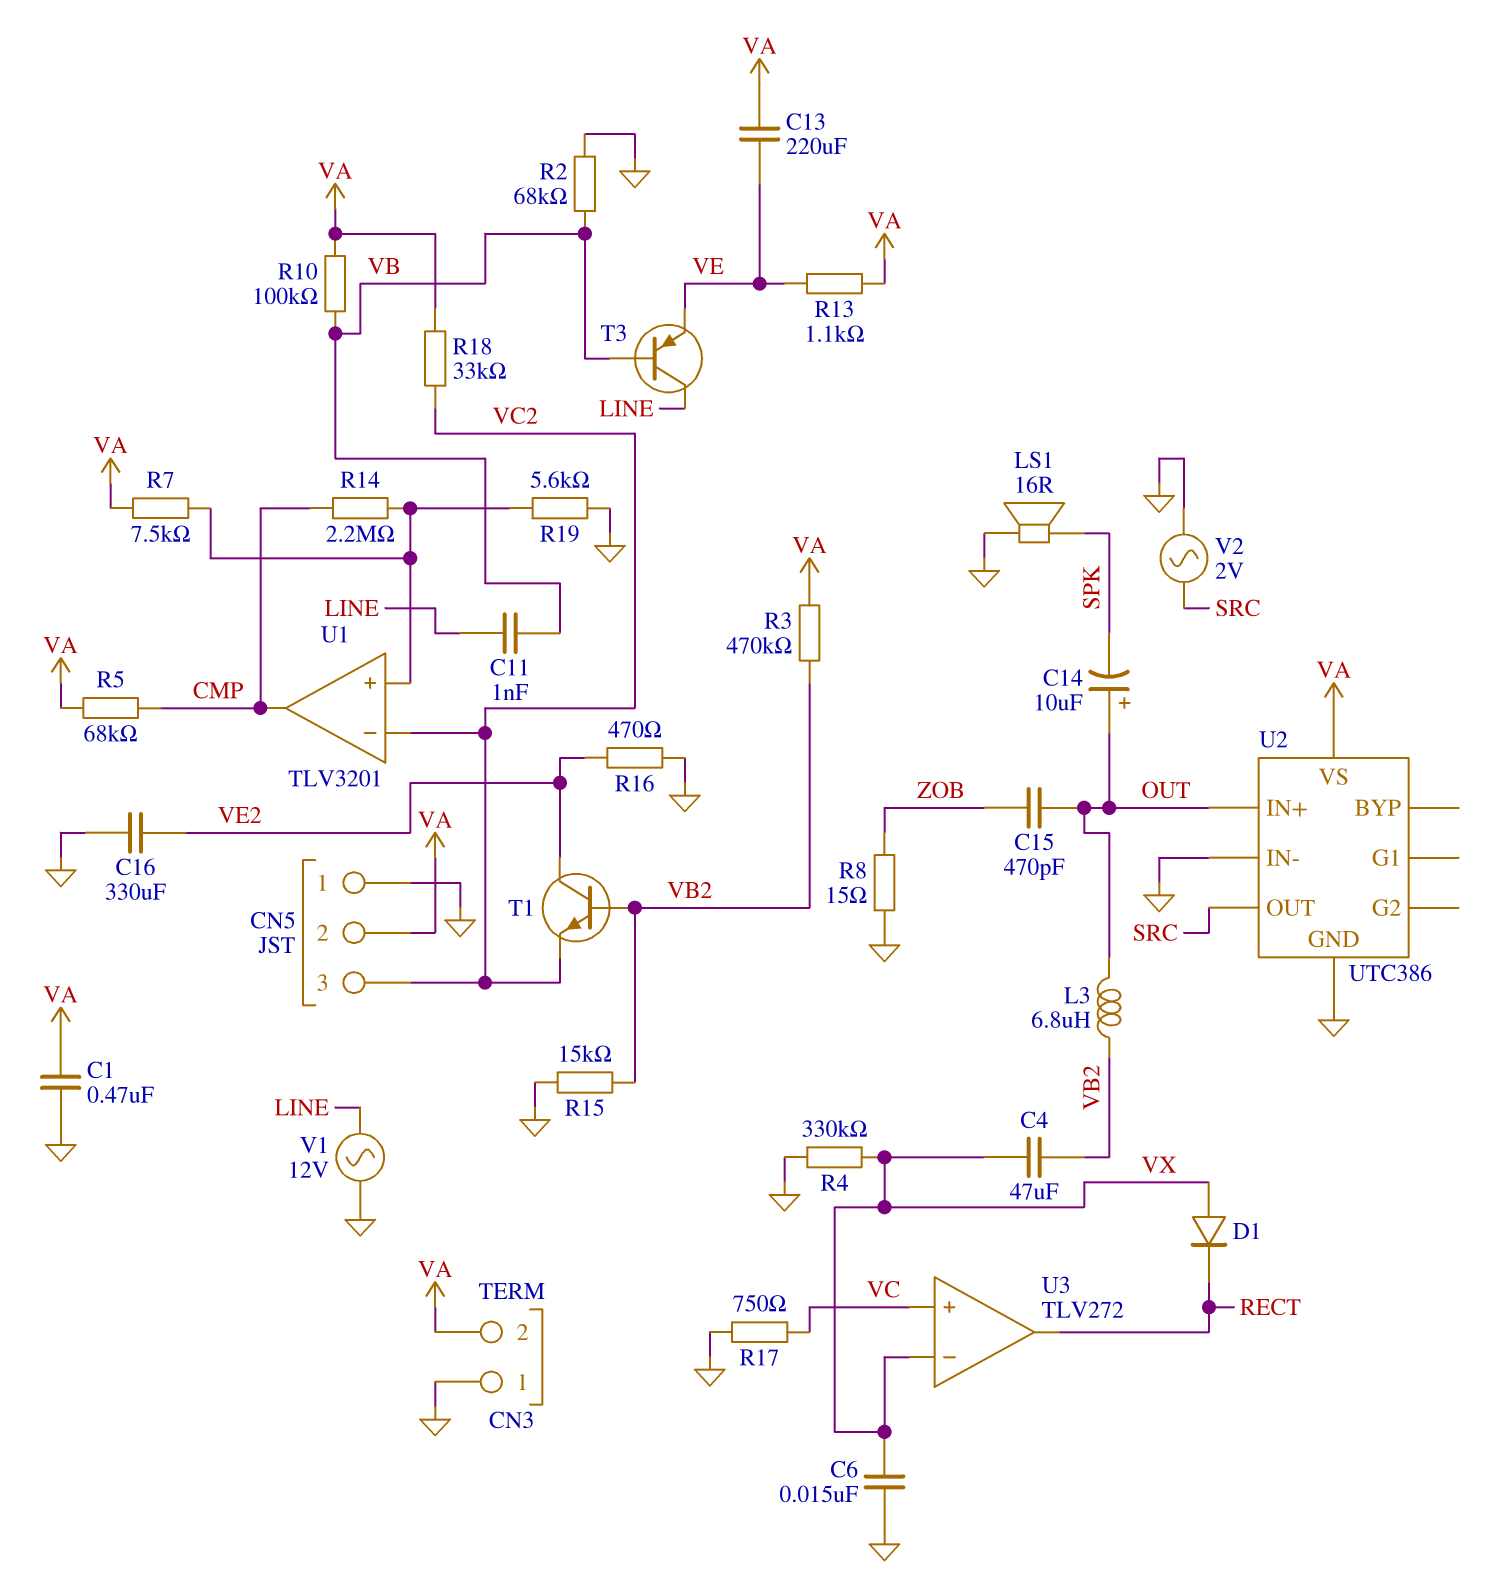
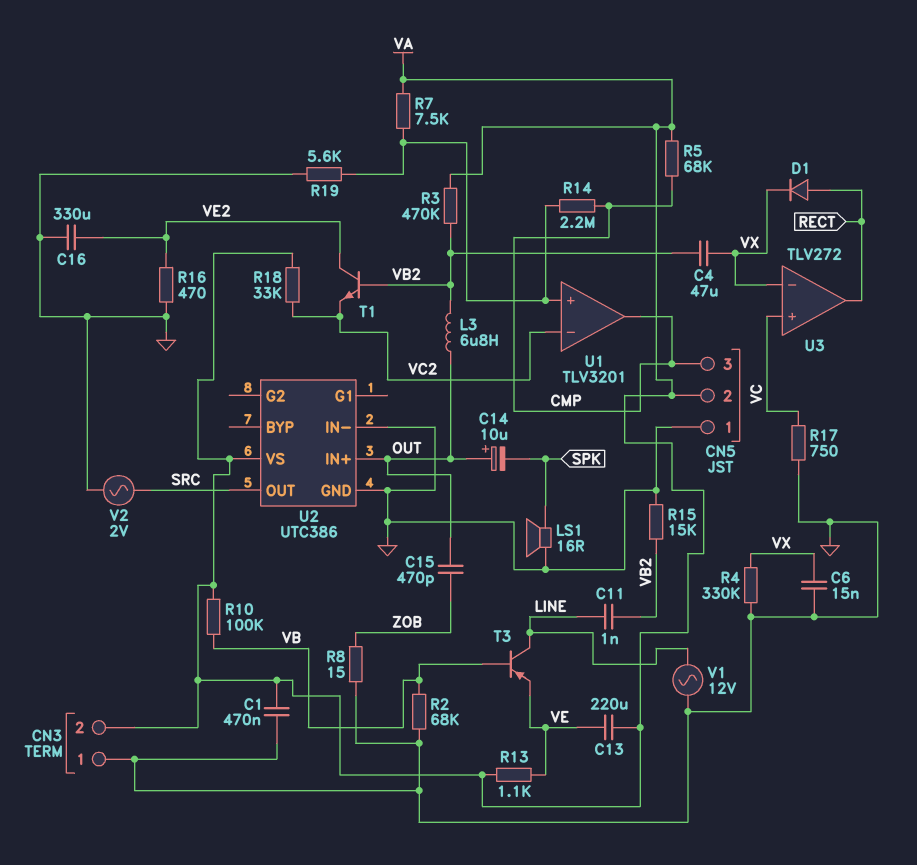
C11: 1nF (LINE, VB) -> 1nF (LINE, VB2)
CN5 pin 3: VC2 -> CMP
D1: diode (A VX, K RECT) -> diode (A RECT, K VX)

